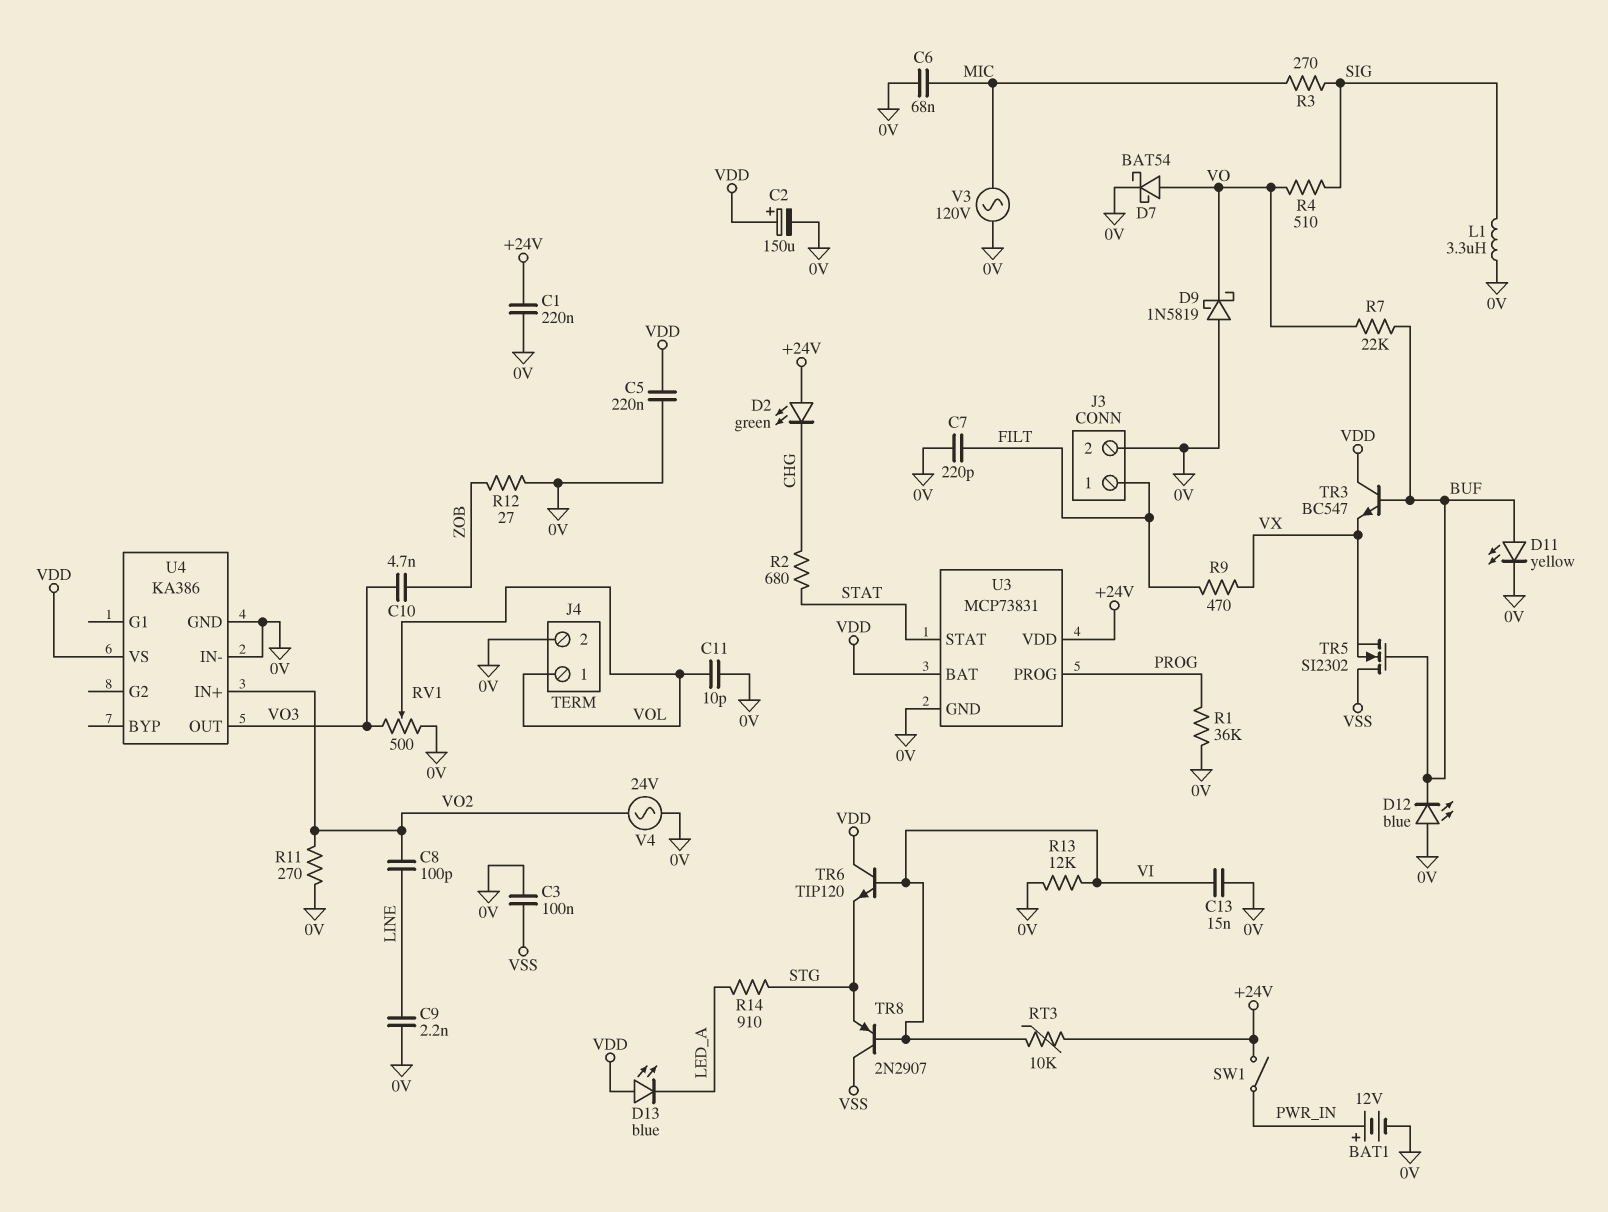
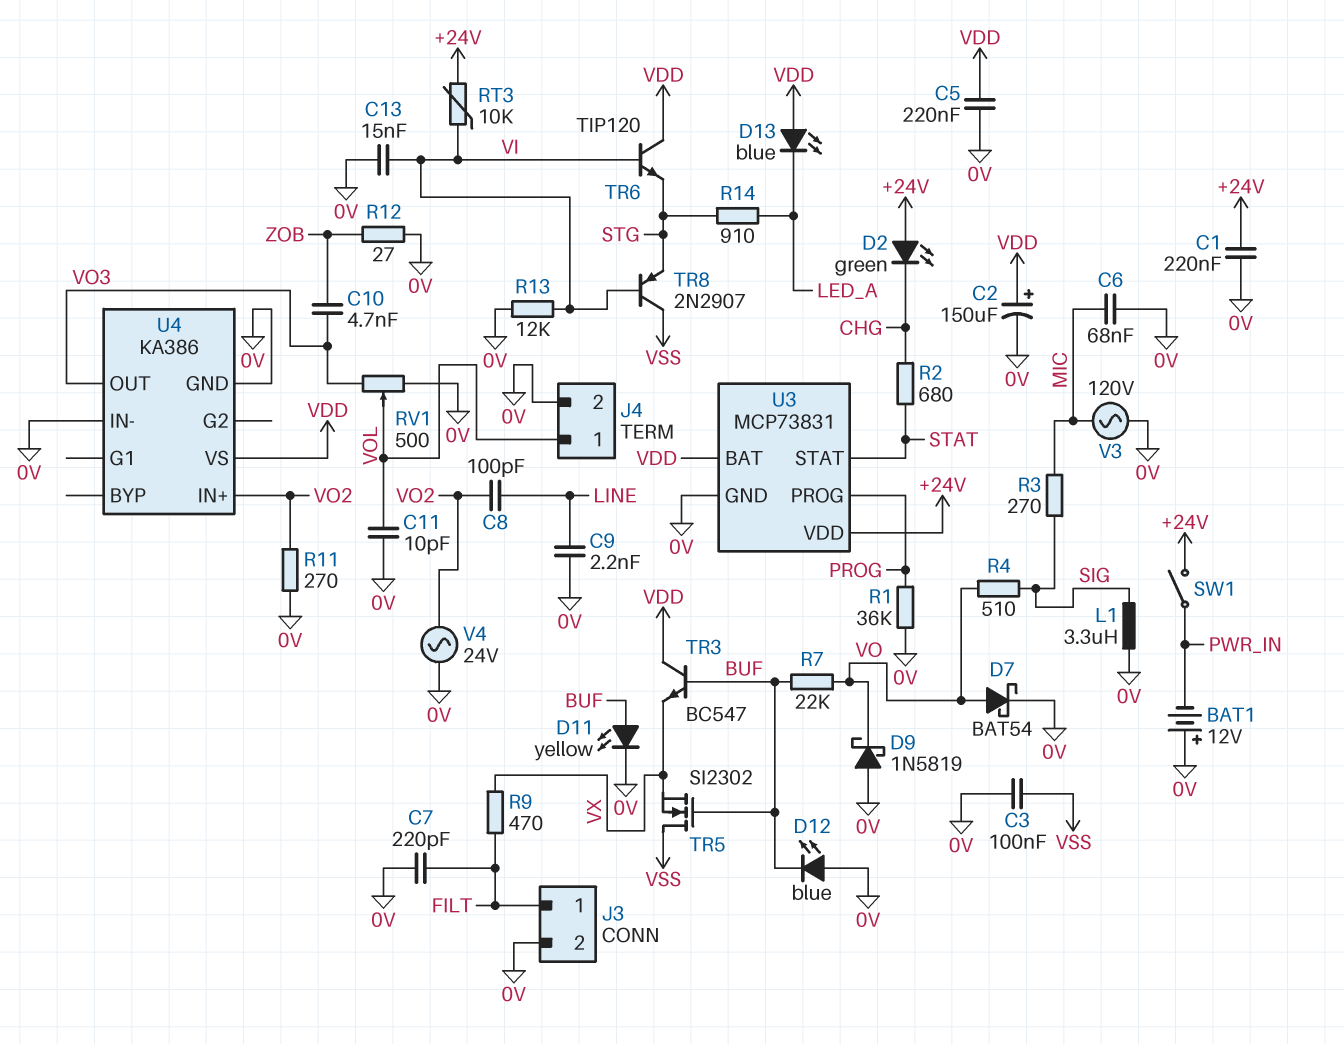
BAT1: 12V (plus PWR_IN, minus 0V) -> 12V (plus 0V, minus PWR_IN)

